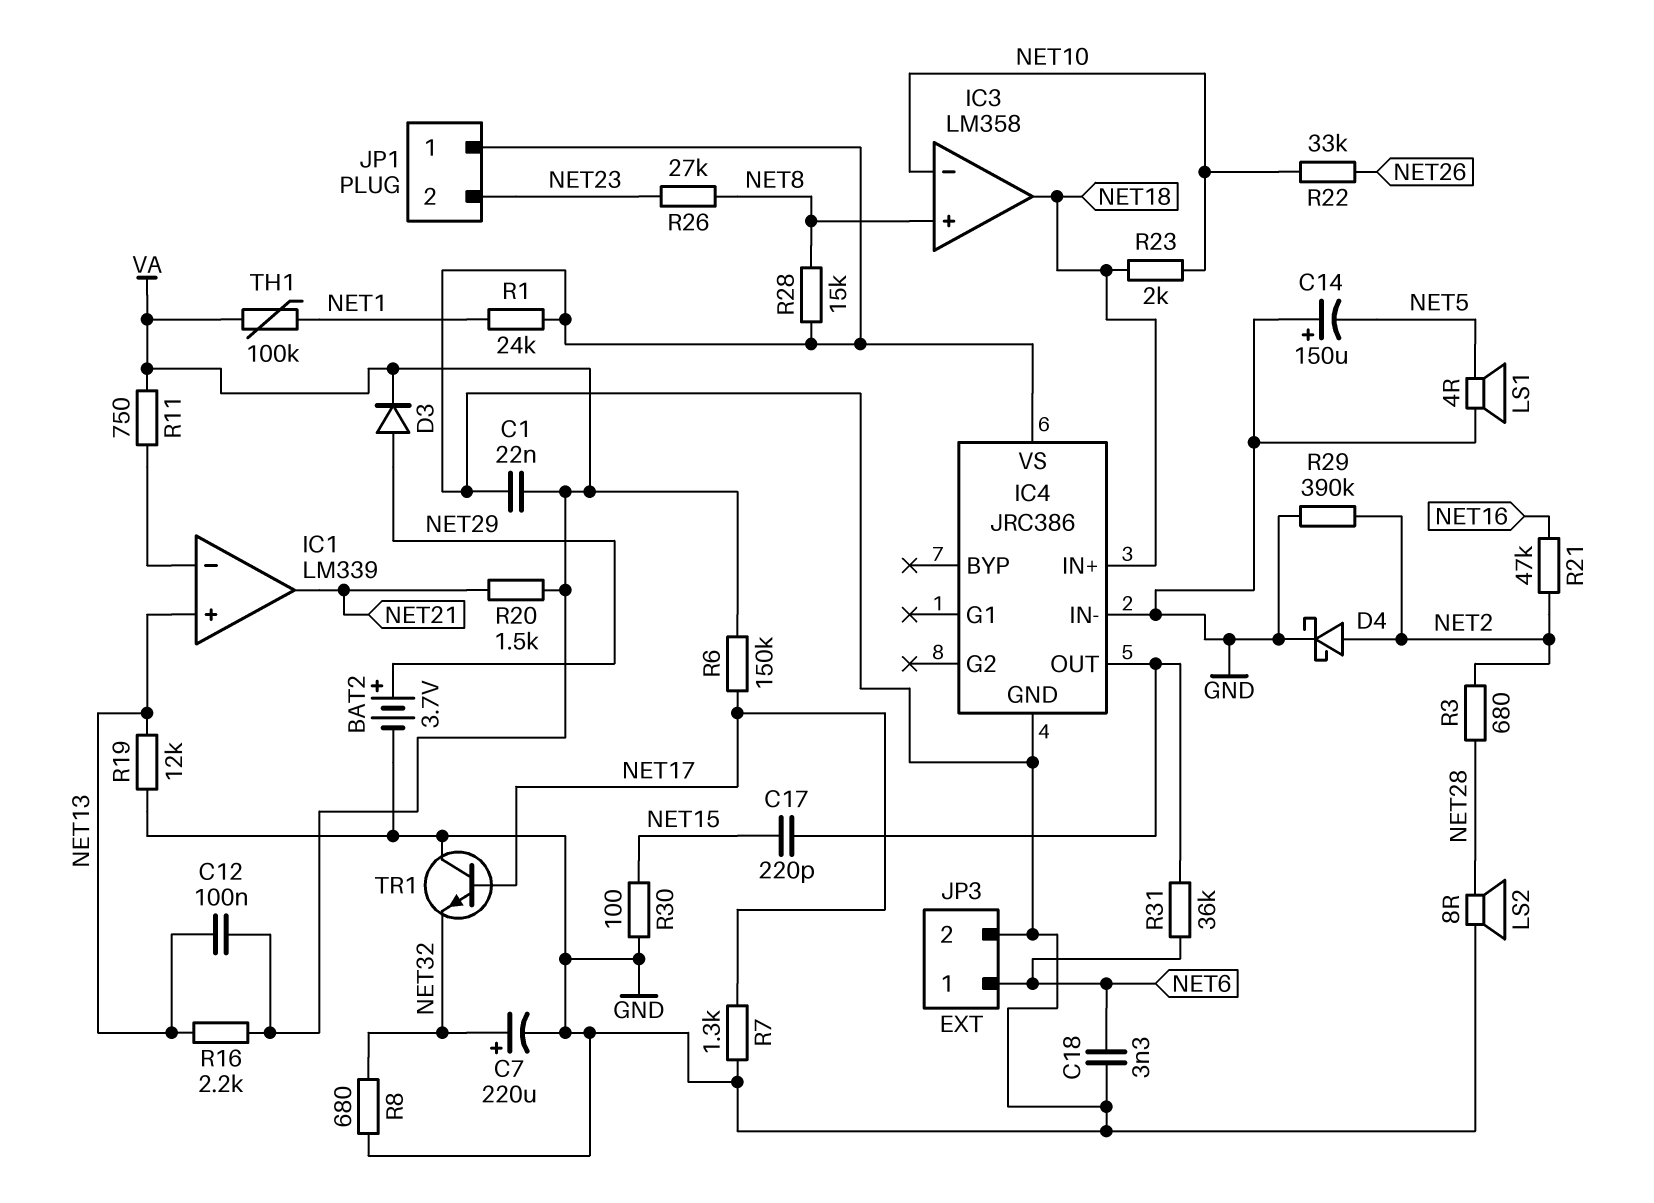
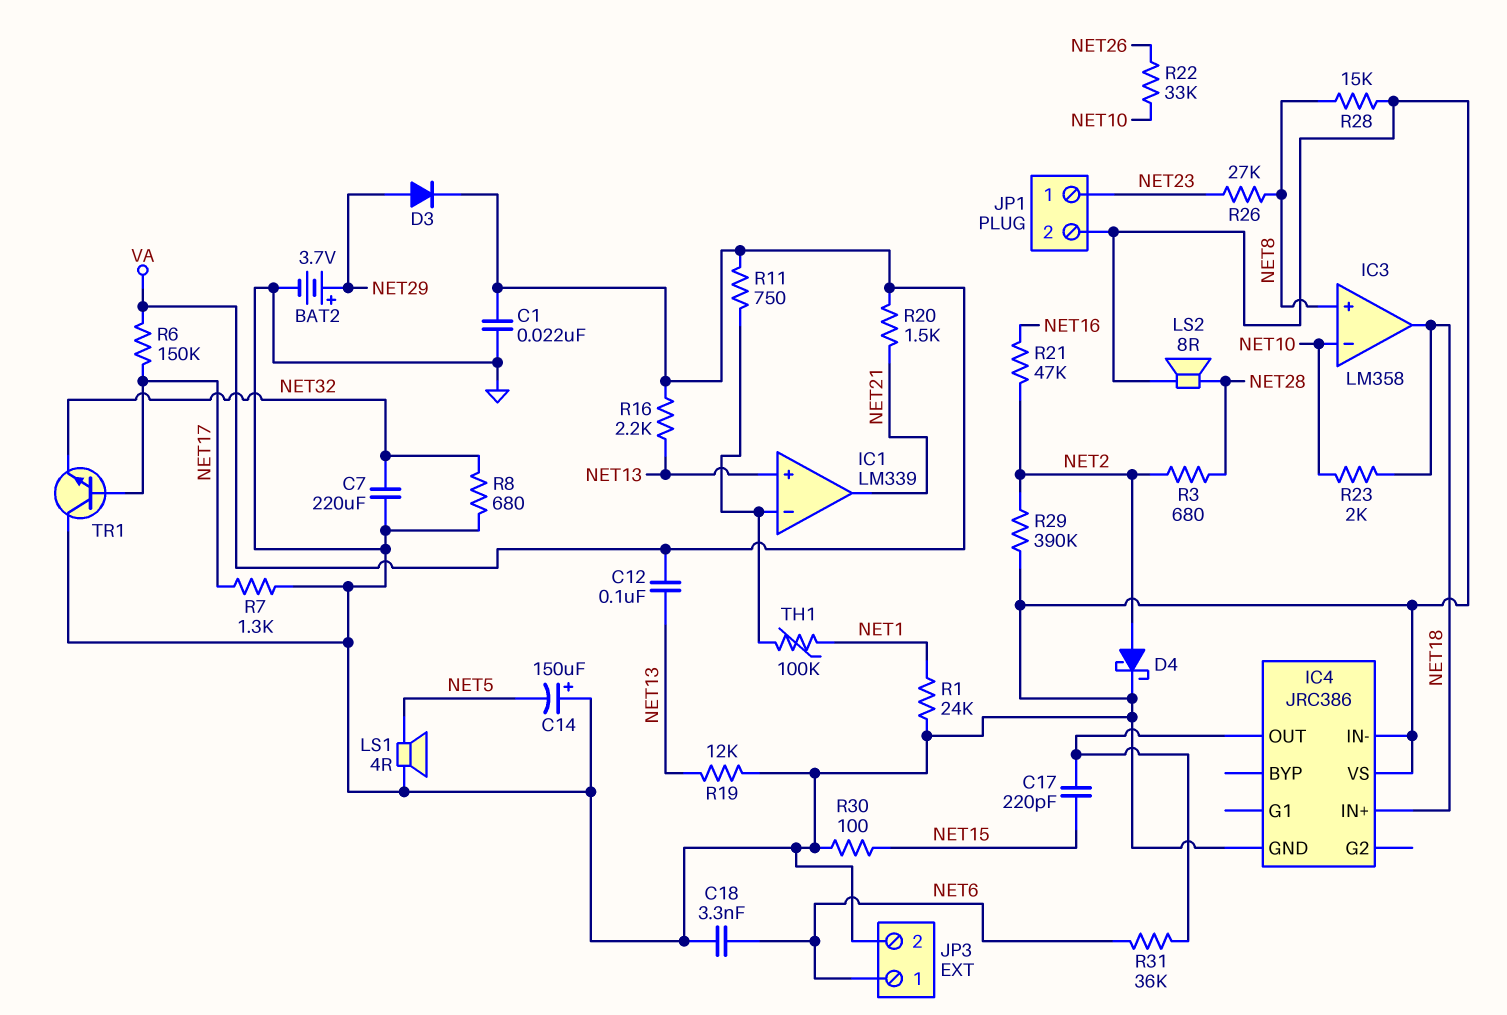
C7: 220uF (plus NET32, minus GND) -> 220uF (GND, NET32)
JP1 pin 1: GND -> NET23
JP1 pin 2: NET23 -> GND
TH1: 100k (NET1, VA) -> 100k (IC1/in-, NET1)

